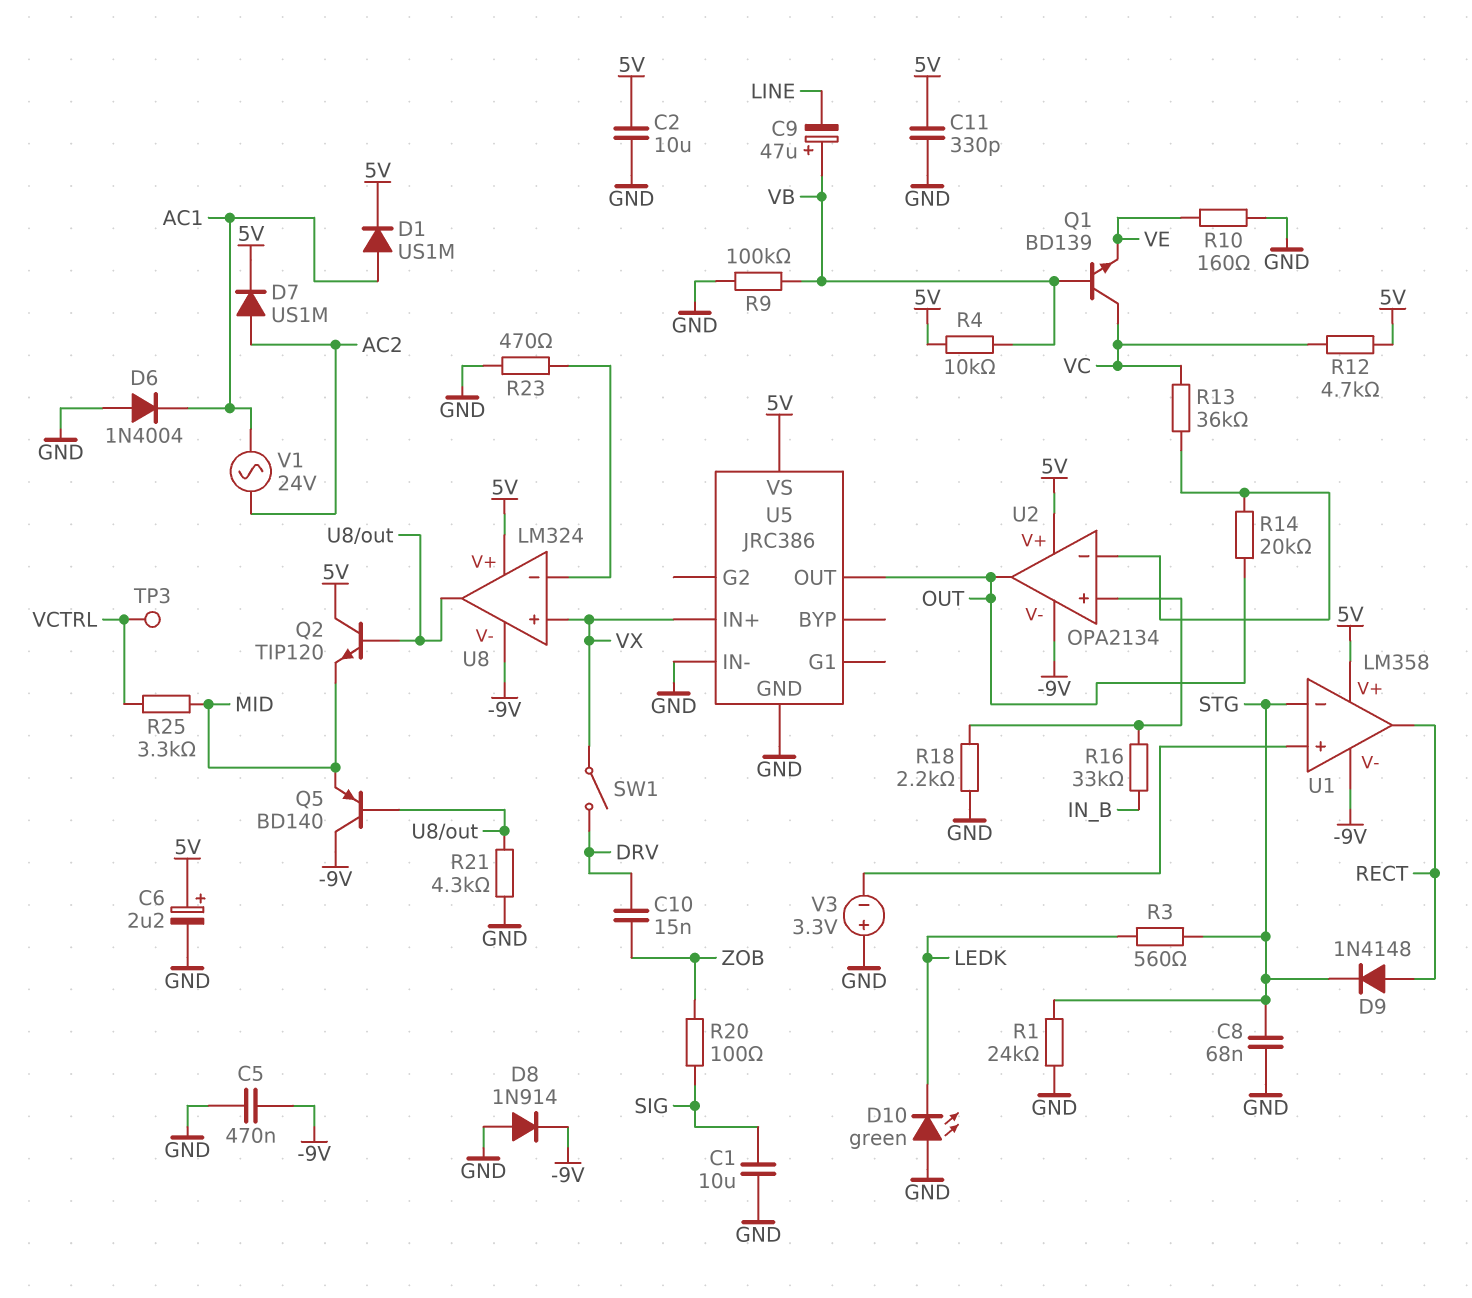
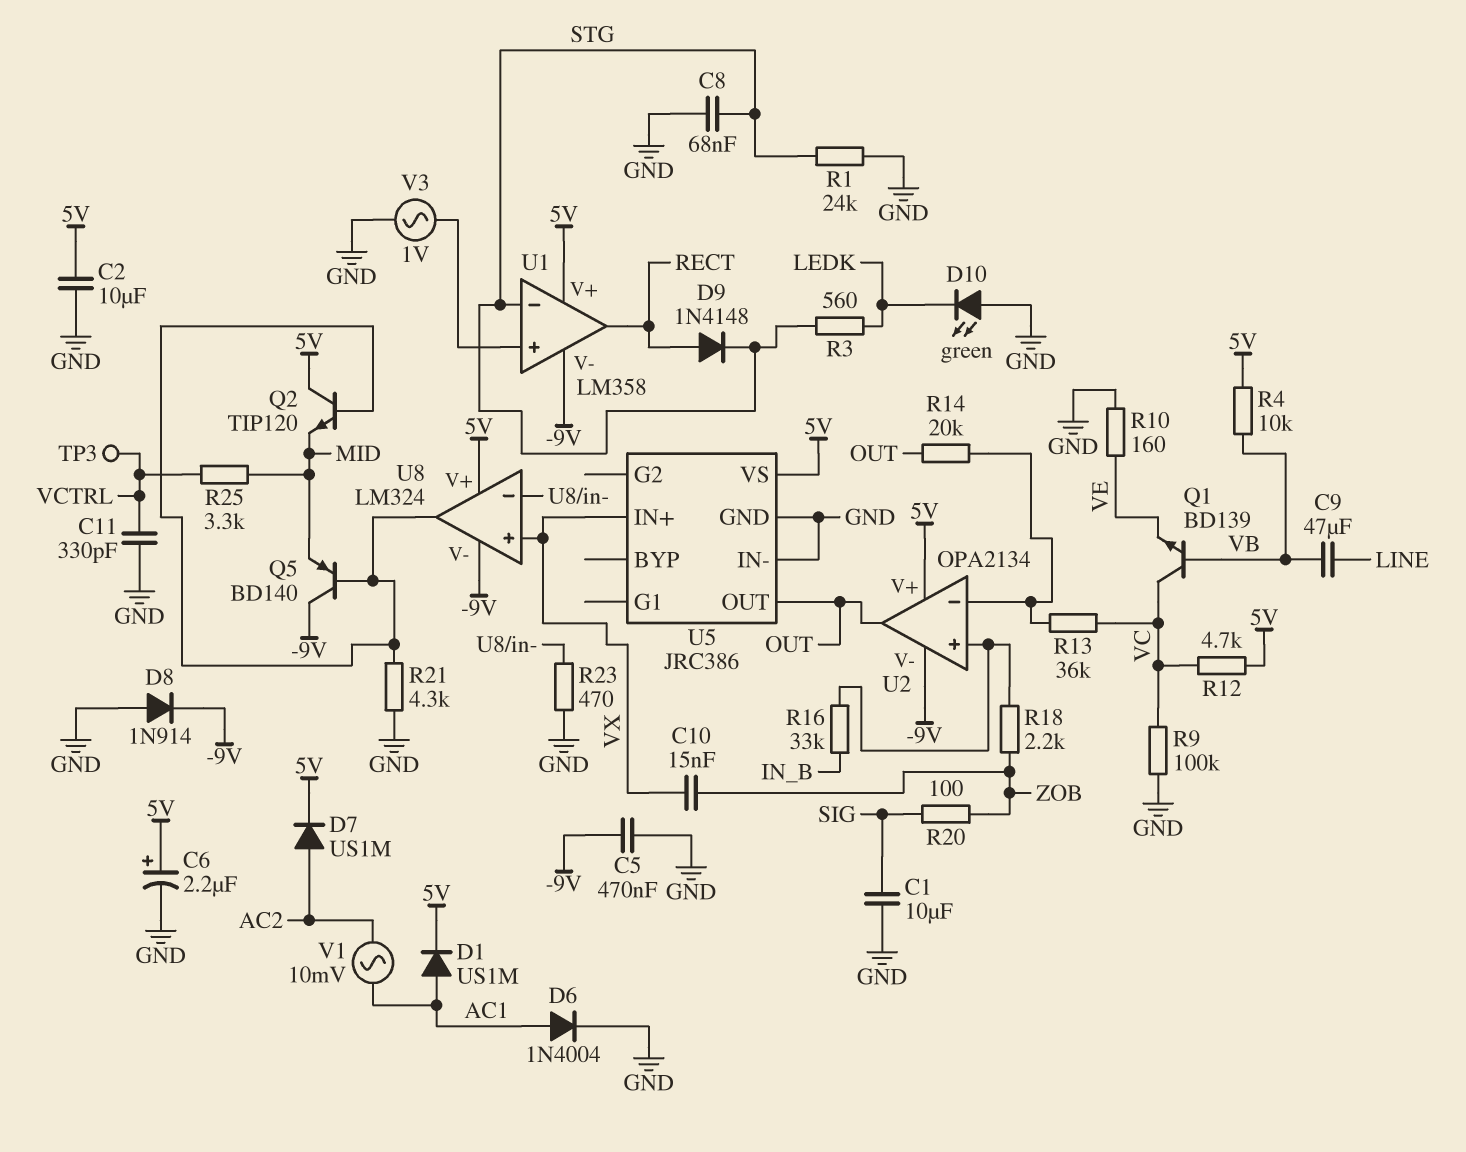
C9: 47uF (plus VB, minus LINE) -> 47uF (LINE, VB)
C10: 15nF (DRV, ZOB) -> 15nF (VX, ZOB)
C11: 330pF (5V, GND) -> 330pF (GND, VCTRL)
D6: diode 1N4004 (A GND, K AC1) -> diode 1N4004 (A AC1, K GND)
R9: 100k (GND, VB) -> 100k (GND, VC)
R18: 2.2k (GND, U2/in+) -> 2.2k (U2/in+, ZOB)
SW1: switch (DRV, VX) -> none
V1: AC 24V (AC1, AC2) -> AC 10mV (AC1, AC2)
V3: 3.3V (plus GND, minus U1/in+) -> AC 1V (GND, U1/in+)

